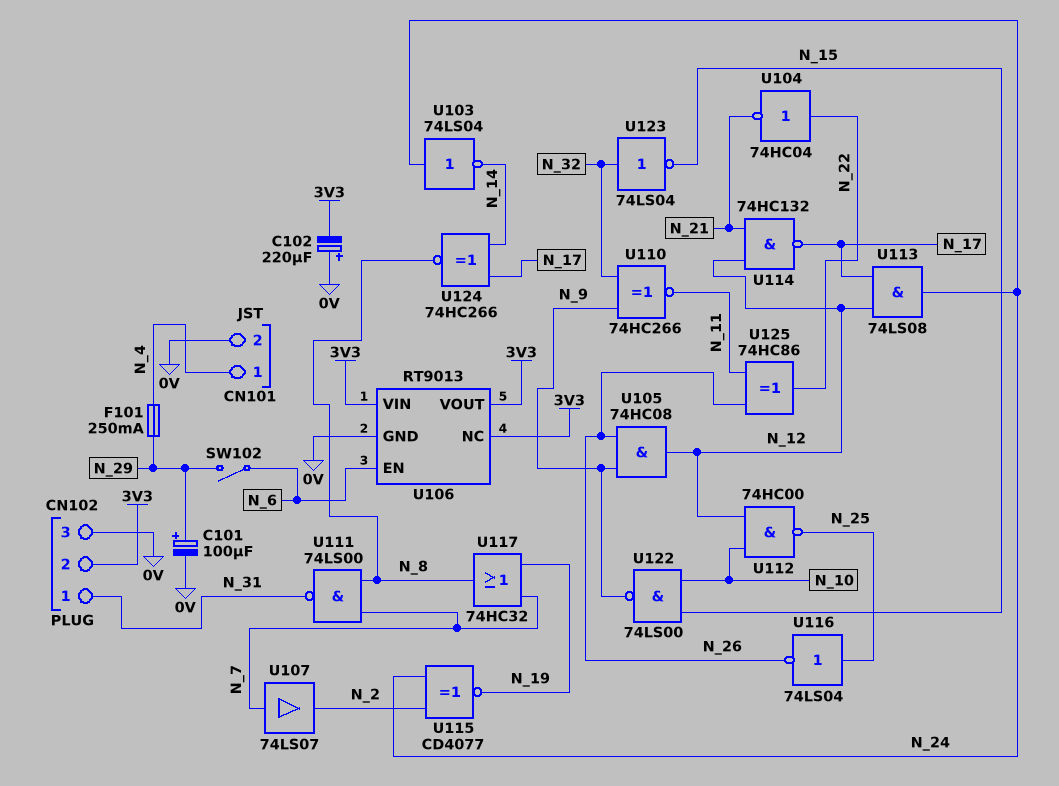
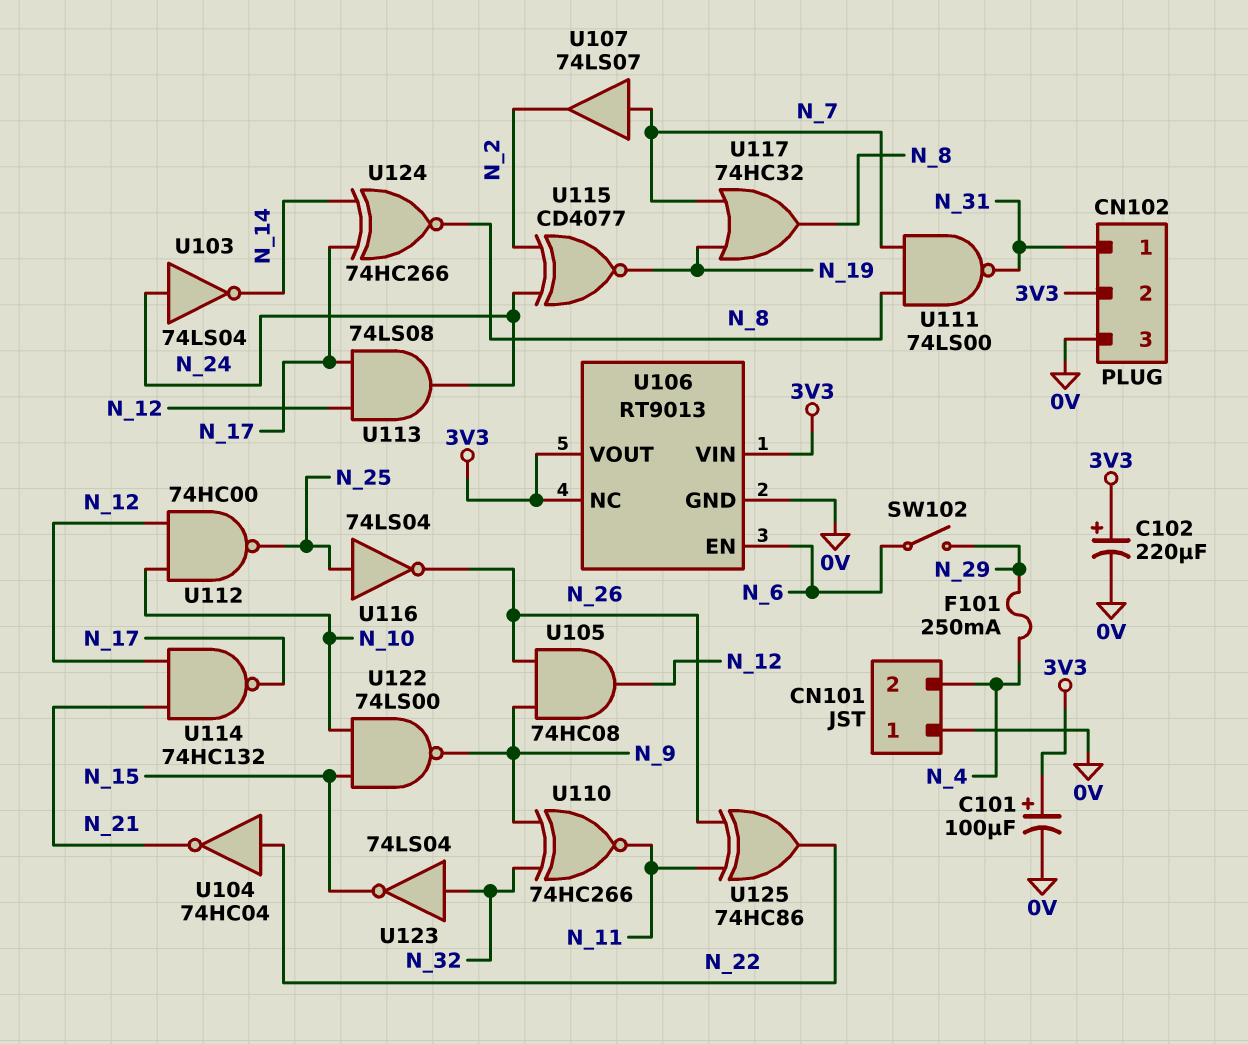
C101: 100uF (plus N_29, minus 0V) -> 100uF (plus 3V3, minus 0V)
C102: 220uF (plus 0V, minus 3V3) -> 220uF (plus 3V3, minus 0V)
CN101 pin 1: N_4 -> 0V
CN101 pin 2: 0V -> N_4

